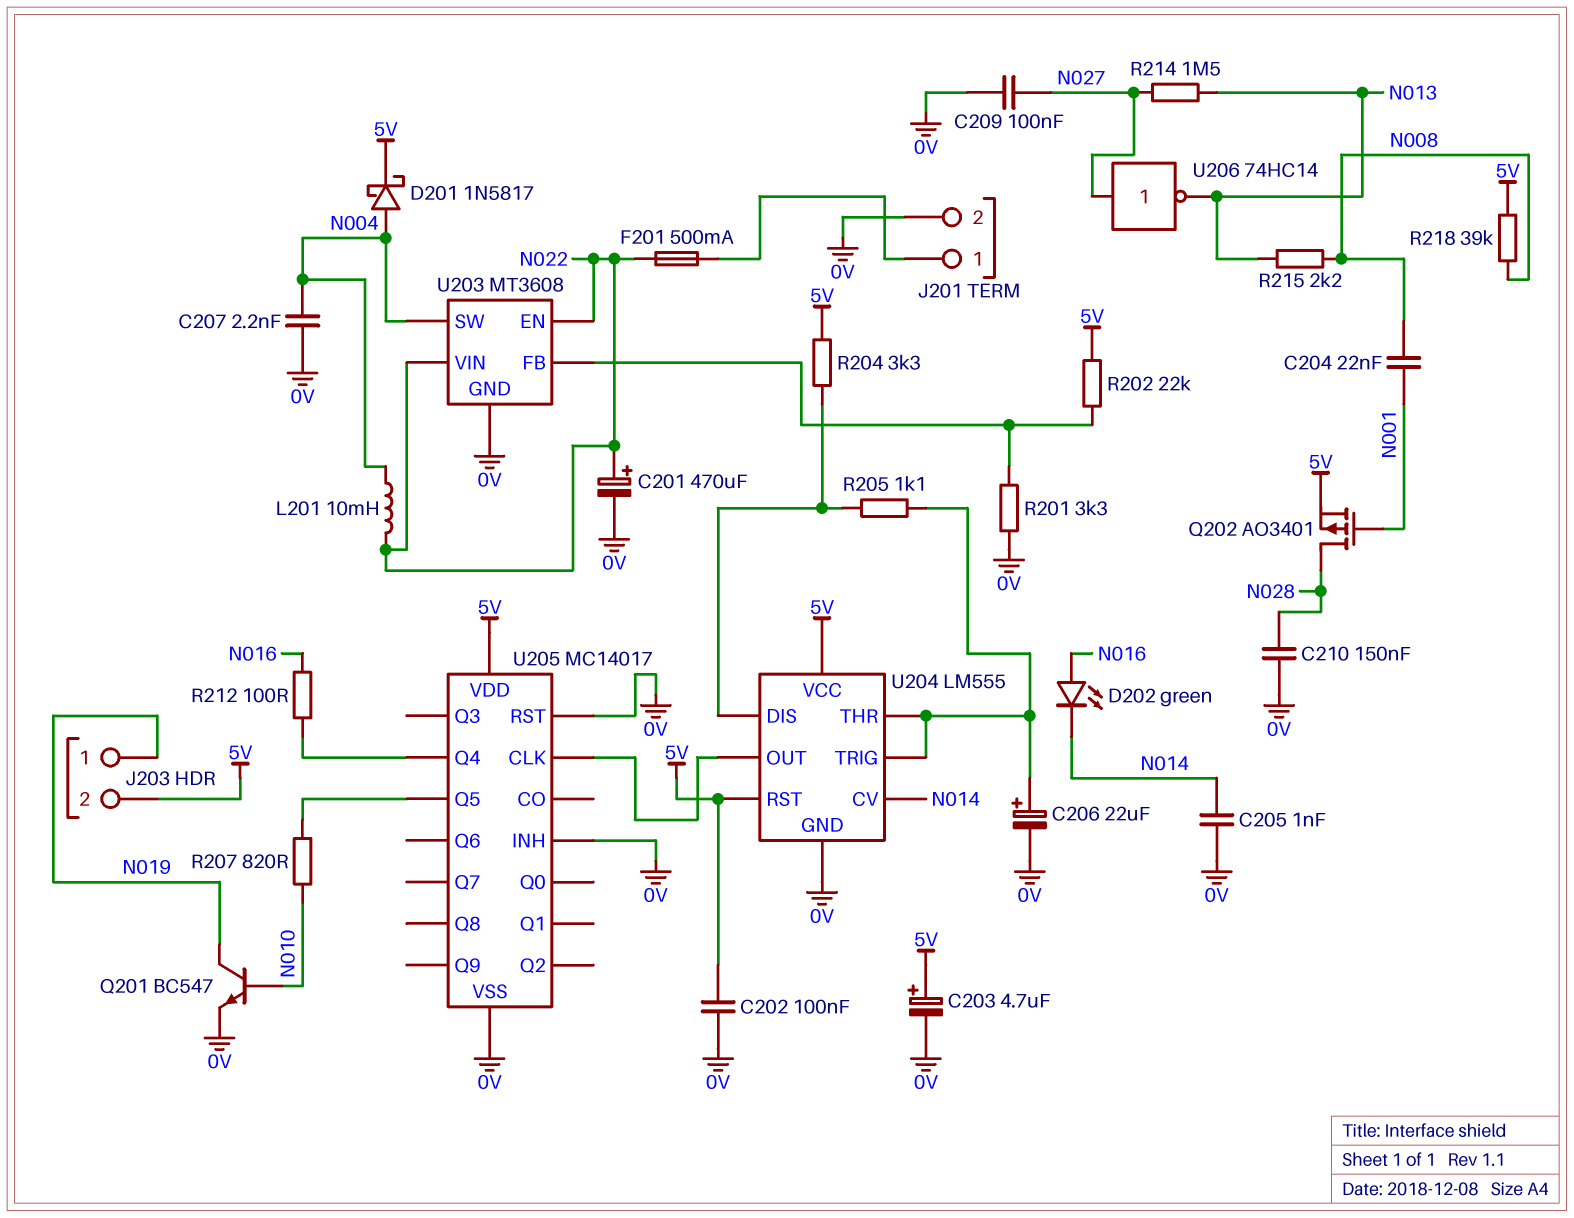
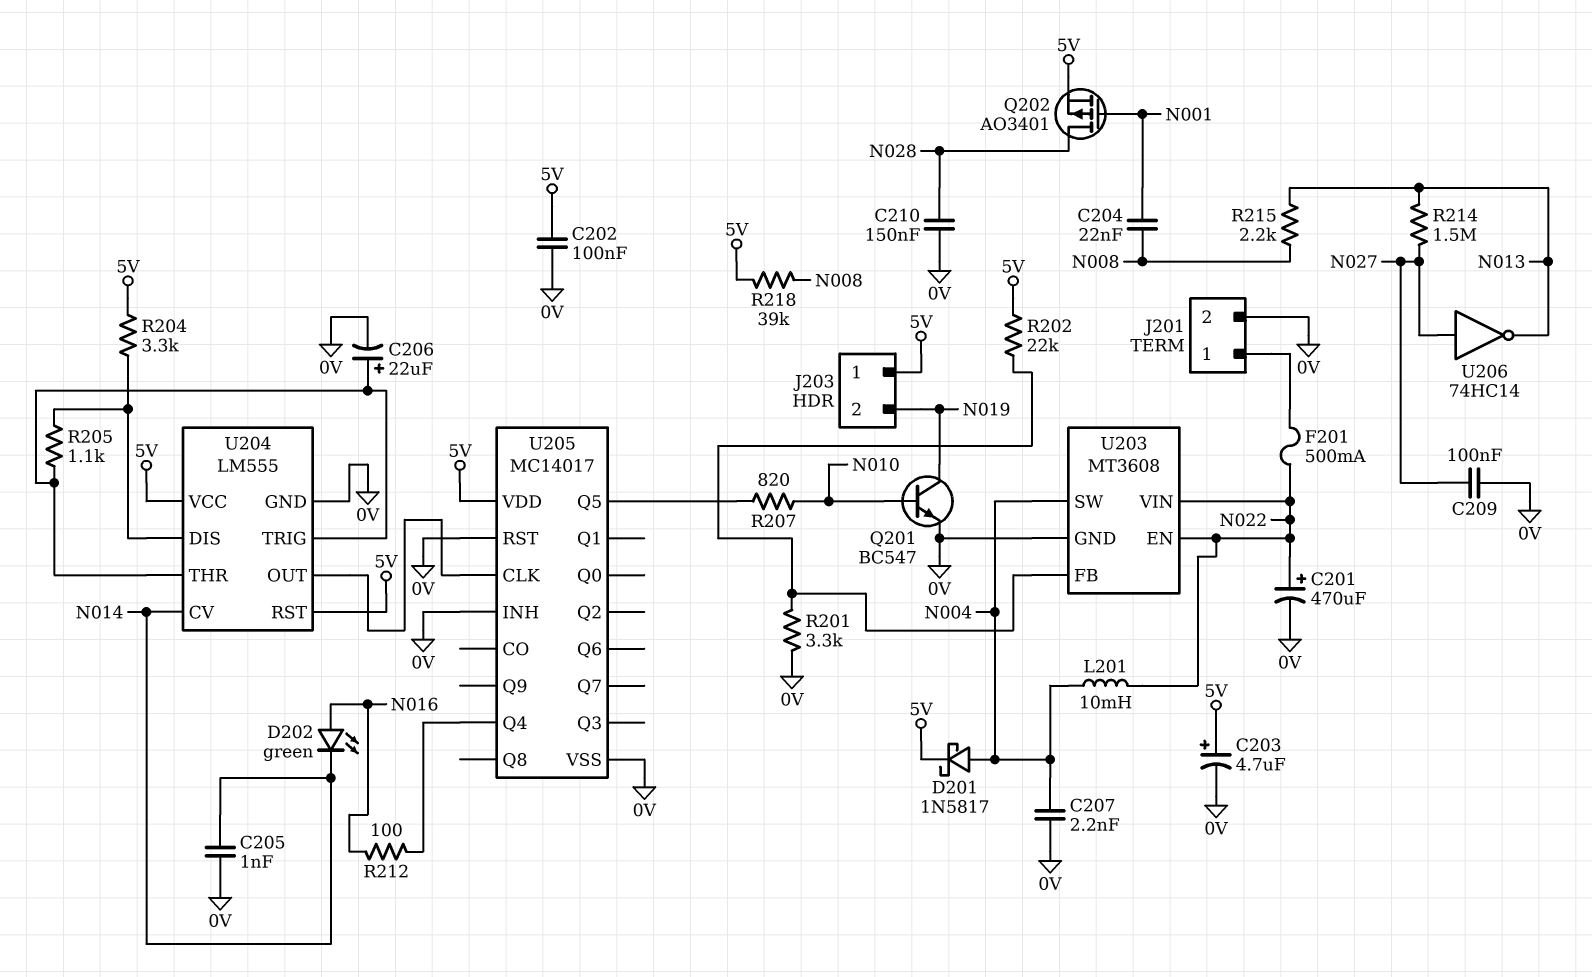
J203 pin 1: N019 -> 5V
J203 pin 2: 5V -> N019

